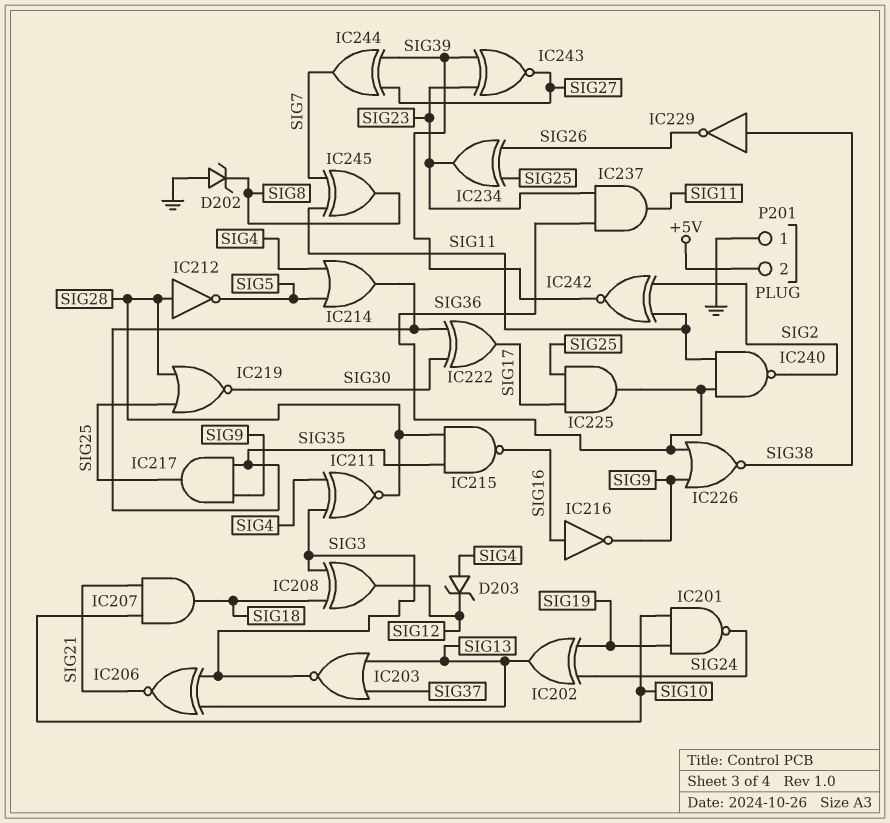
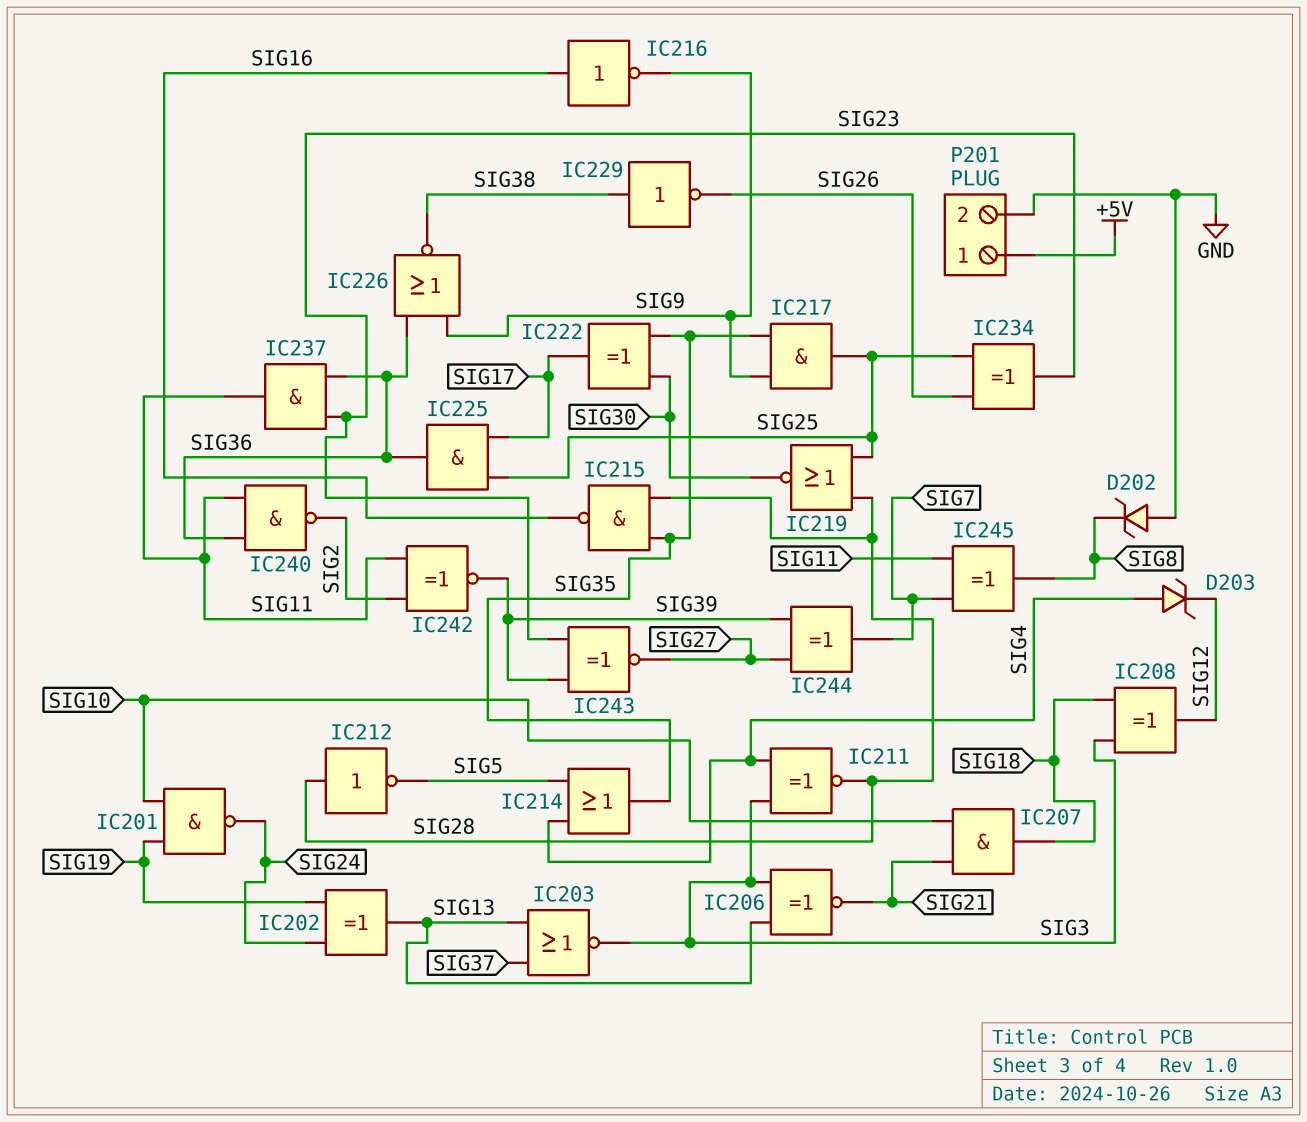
P201 pin 1: GND -> +5V
P201 pin 2: +5V -> GND

